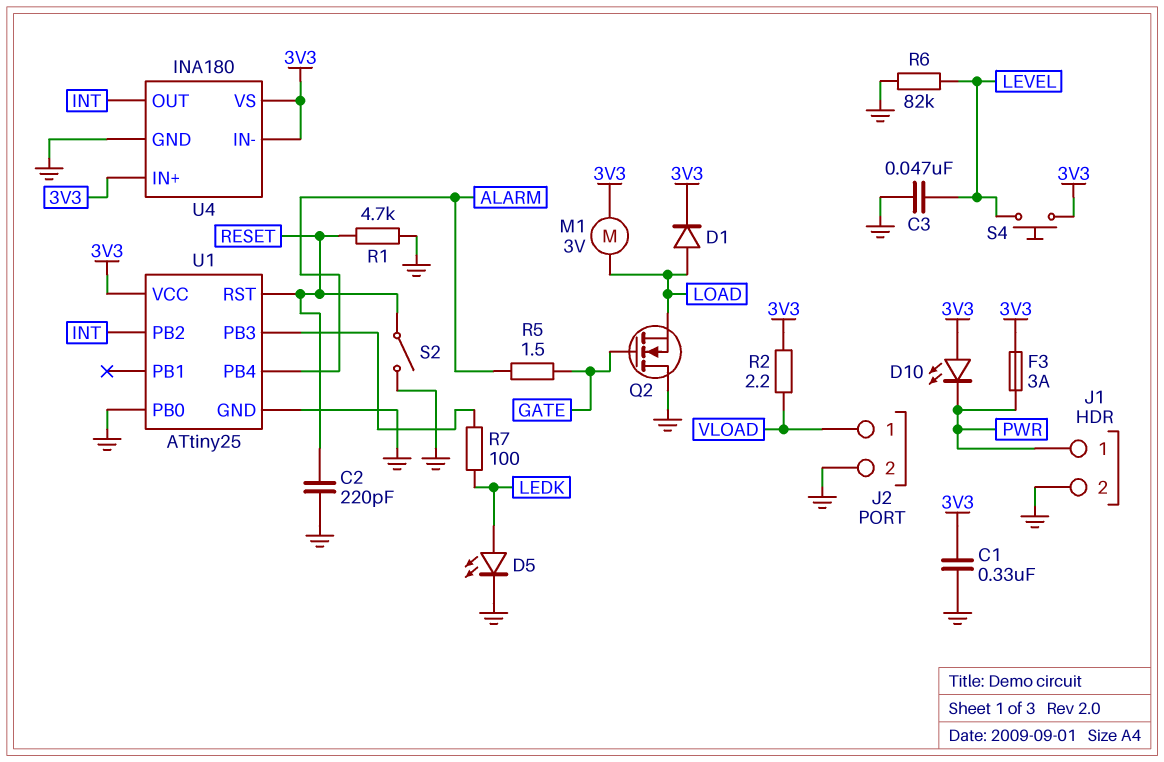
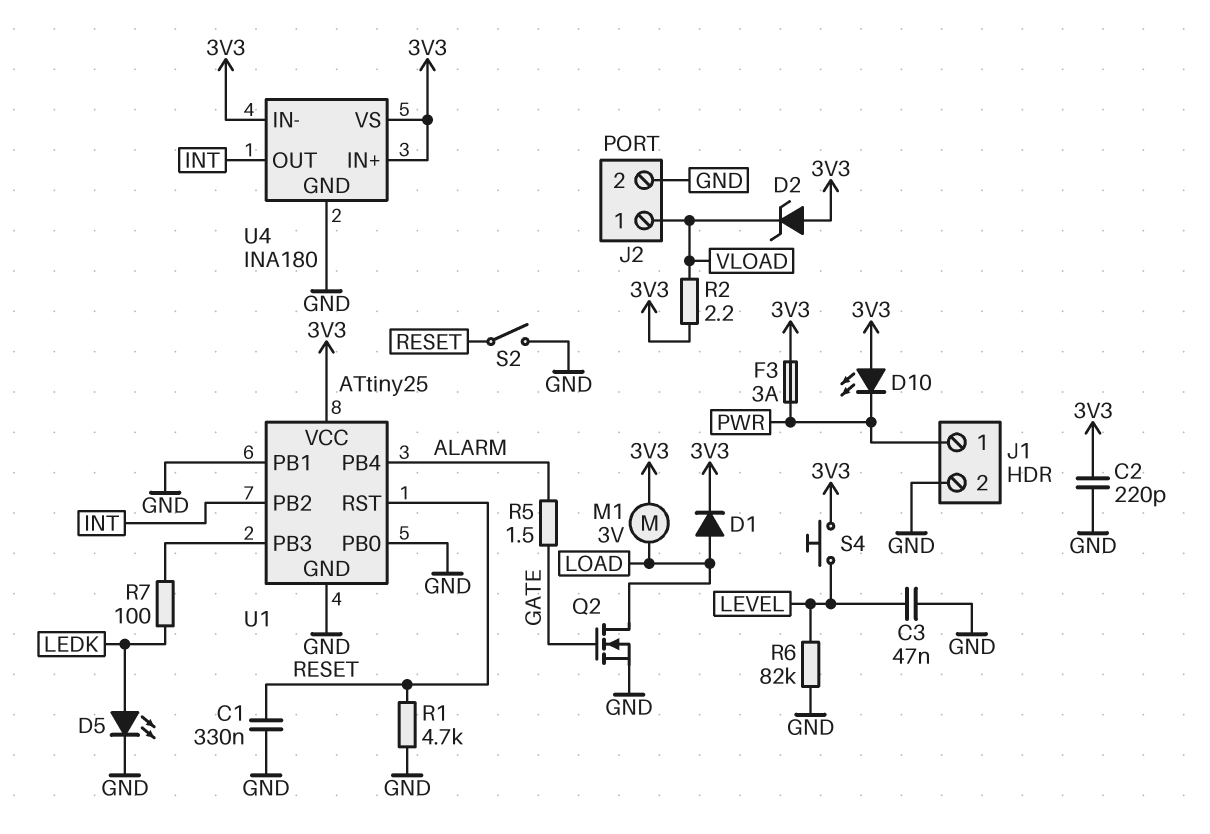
C1: 330nF (3V3, GND) -> 330nF (GND, RESET)
C2: 220pF (GND, RESET) -> 220pF (3V3, GND)
D2: none -> zener (A 3V3, K VLOAD)
Q2: NMOS (G GATE, D GND, S LOAD) -> NMOS (G GATE, D LOAD, S GND)
U1 pin PB1: none -> GND

